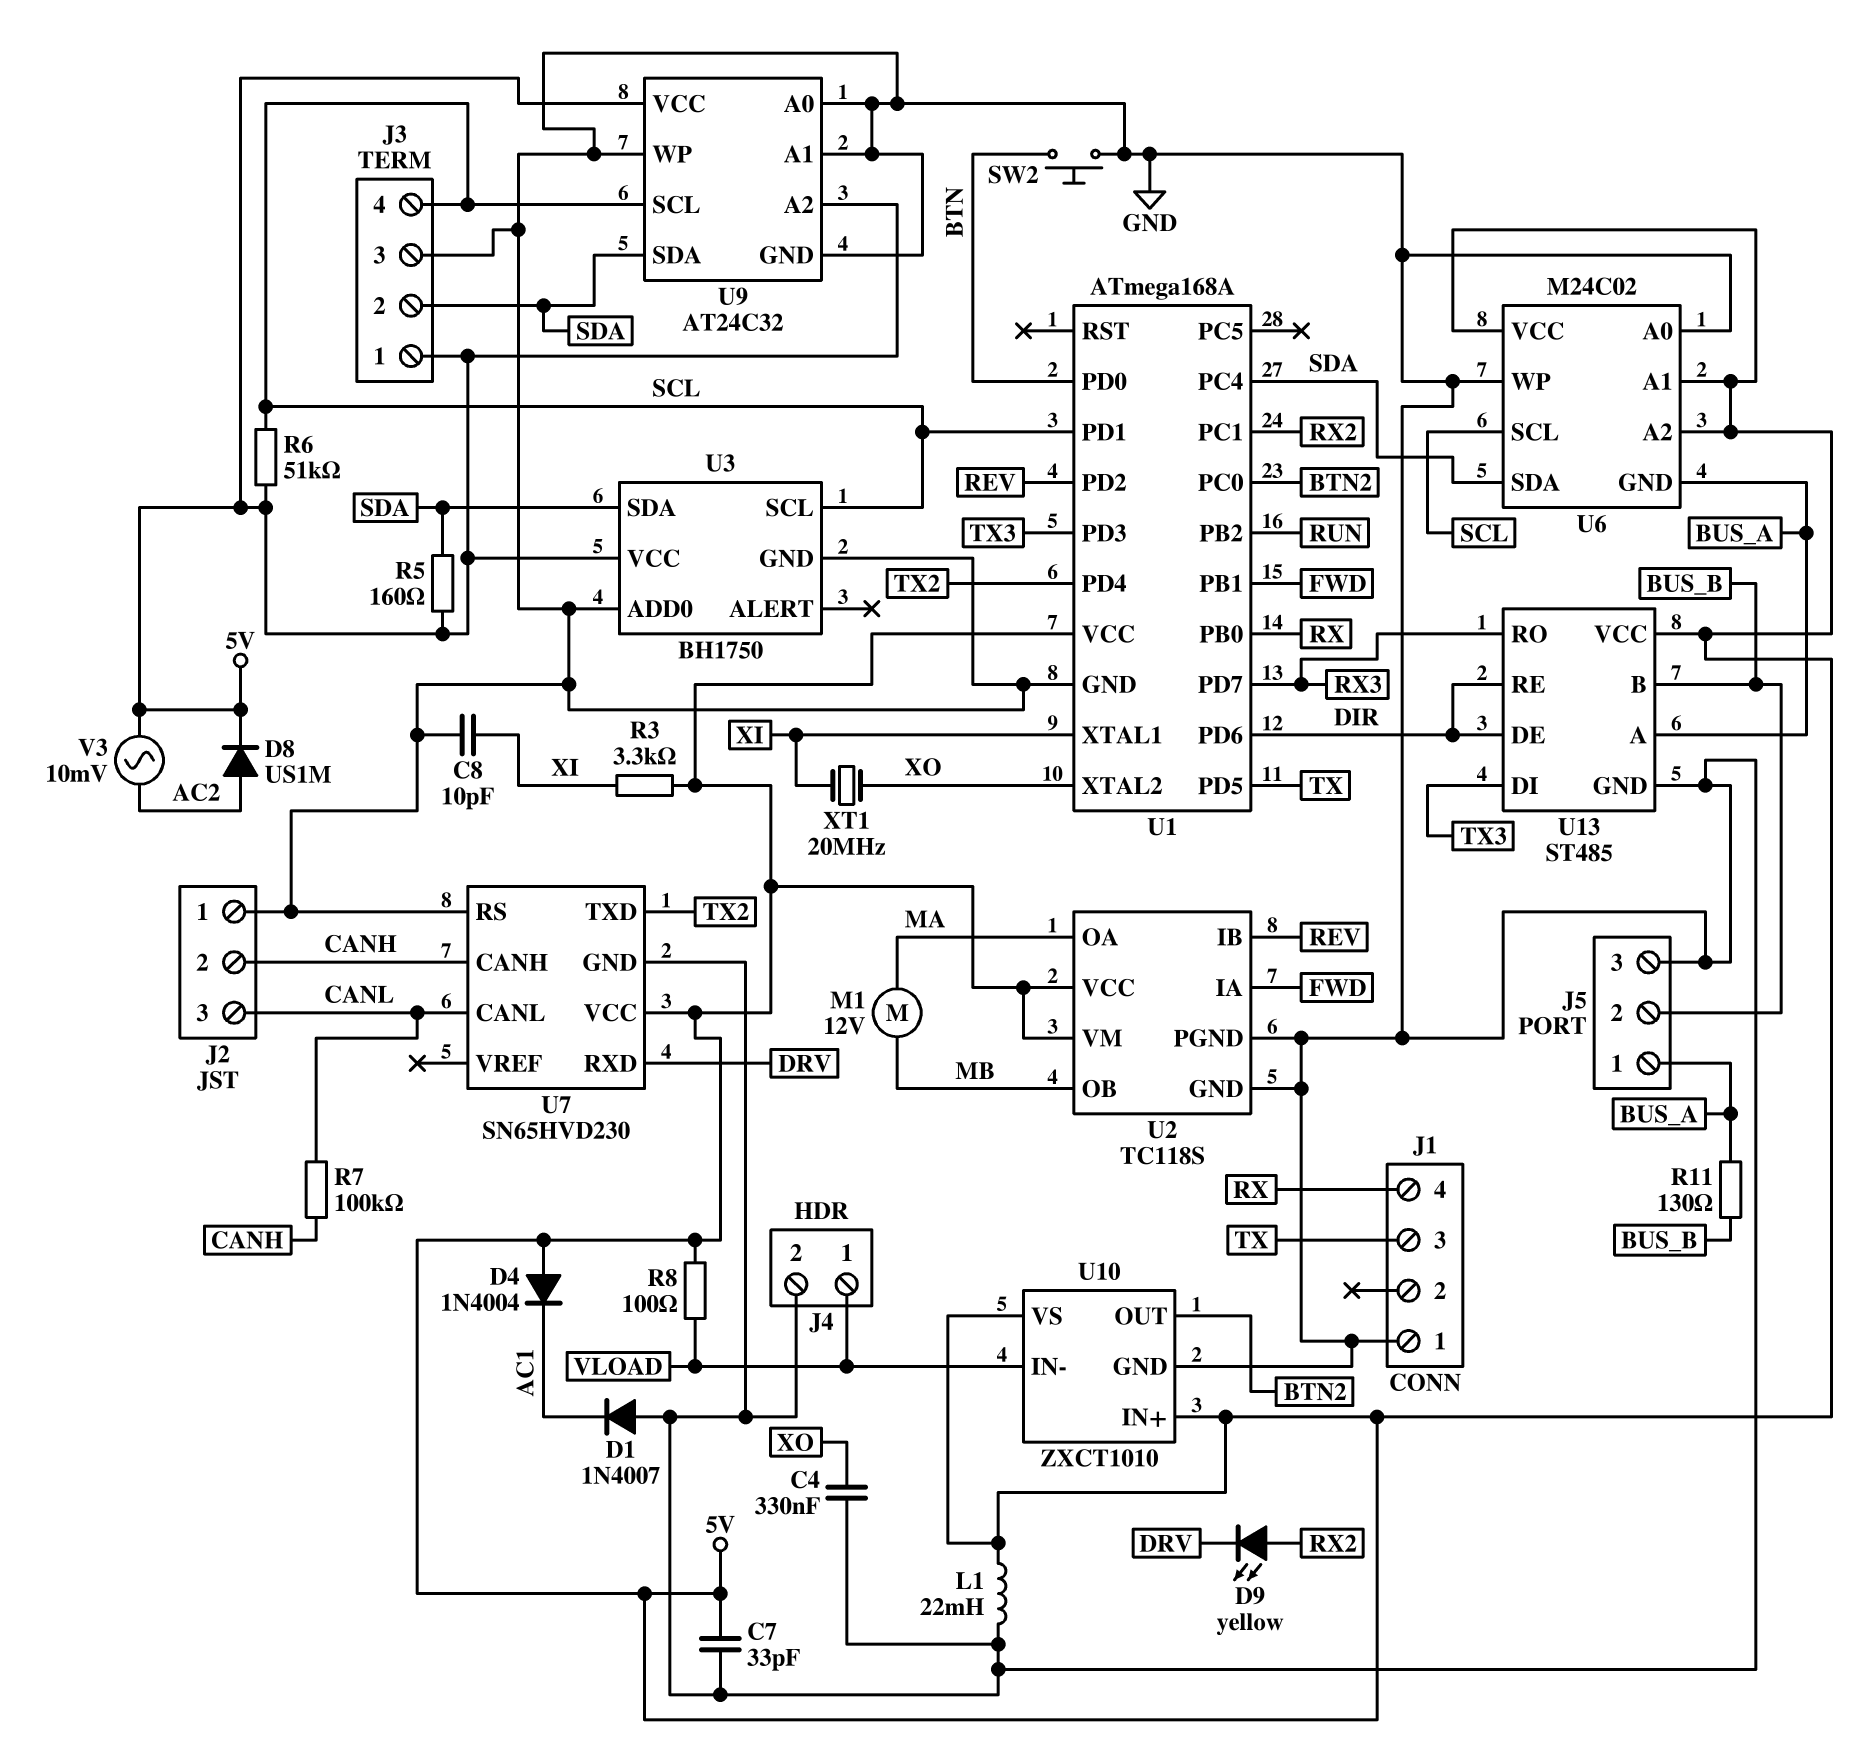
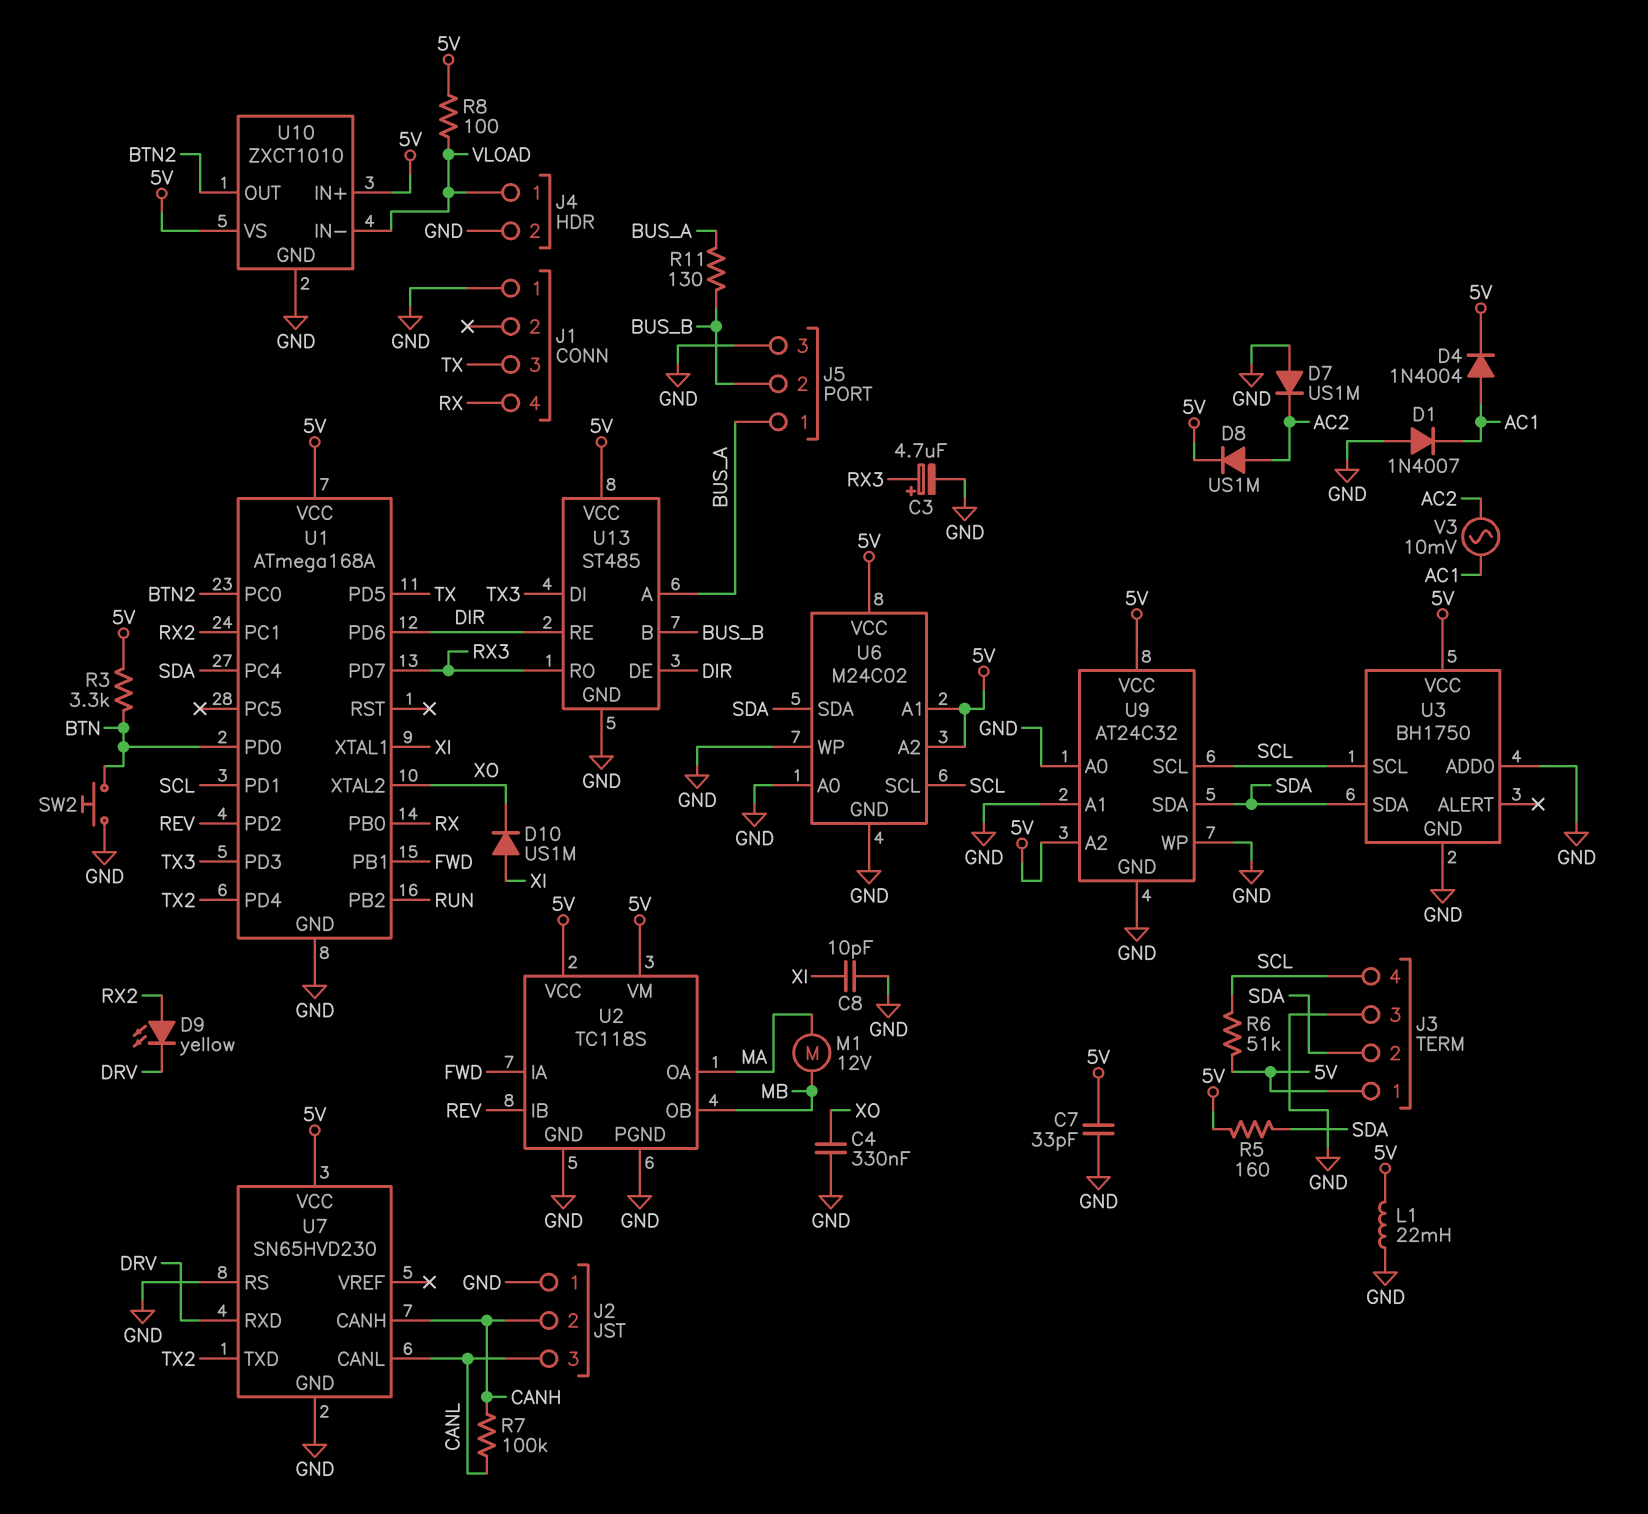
C3: none -> 4.7uF (plus RX3, minus GND)
D4: diode 1N4004 (A 5V, K AC1) -> diode 1N4004 (A AC1, K 5V)
D7: none -> diode US1M (A GND, K AC2)
D10: none -> diode US1M (A XI, K XO)
R3: 3.3k (5V, XI) -> 3.3k (5V, BTN)
U6 pin GND: BUS_A -> GND
V3: AC 10mV (5V, AC2) -> AC 10mV (AC1, AC2)
XT1: 20MHz (XI, XO) -> none

